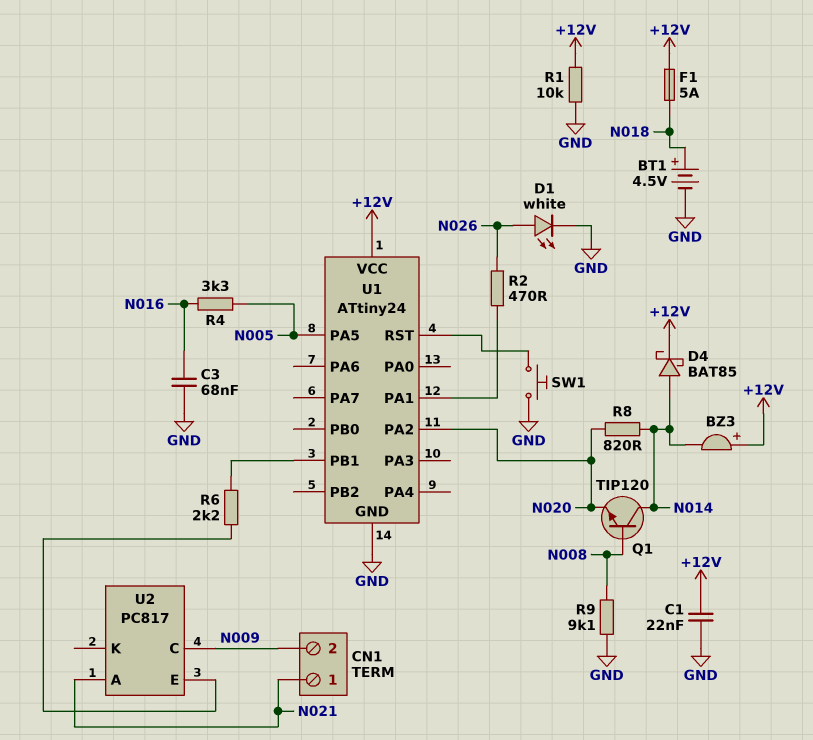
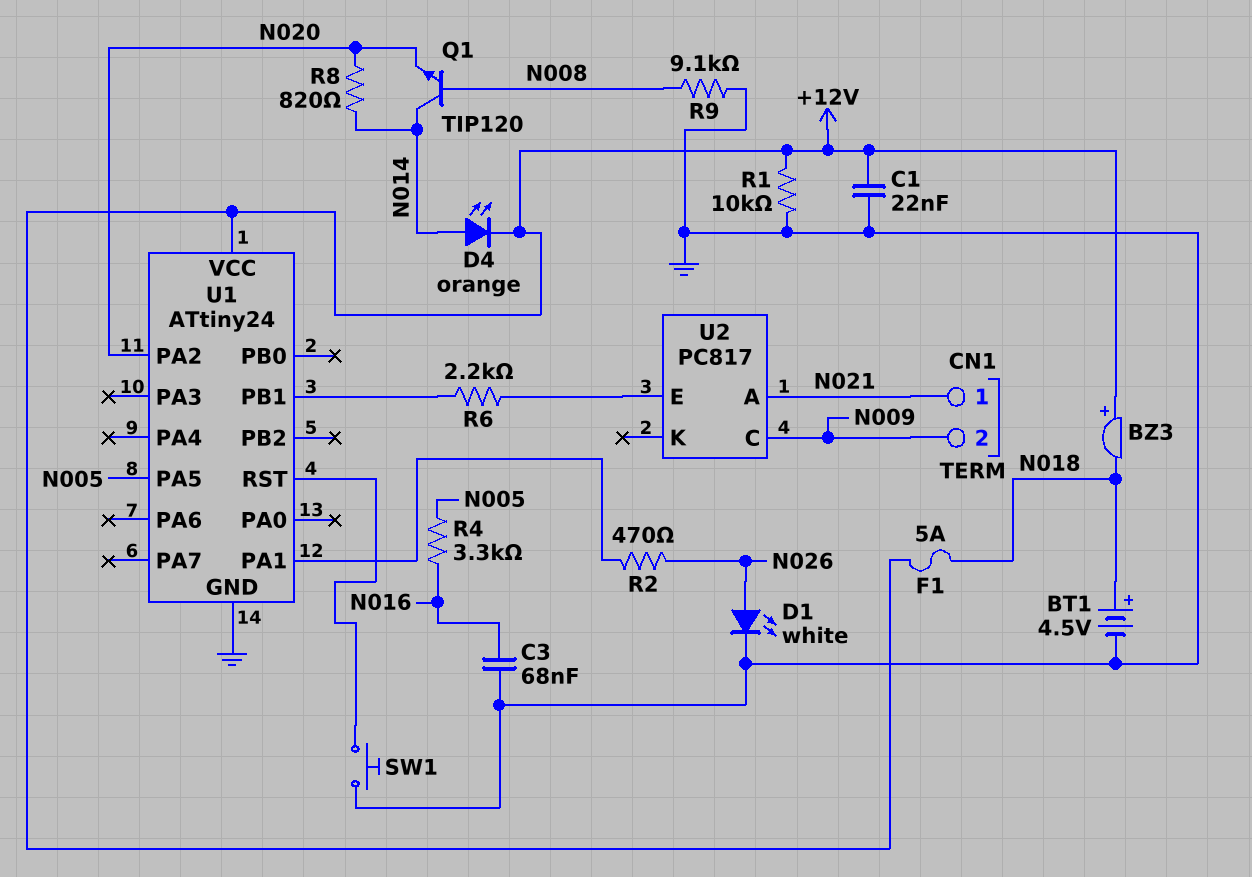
BZ3: buzzer (plus +12V, minus N014) -> buzzer (plus +12V, minus N018)
D4: schottky BAT85 (A N014, K +12V) -> LED orange (A N014, K +12V)

